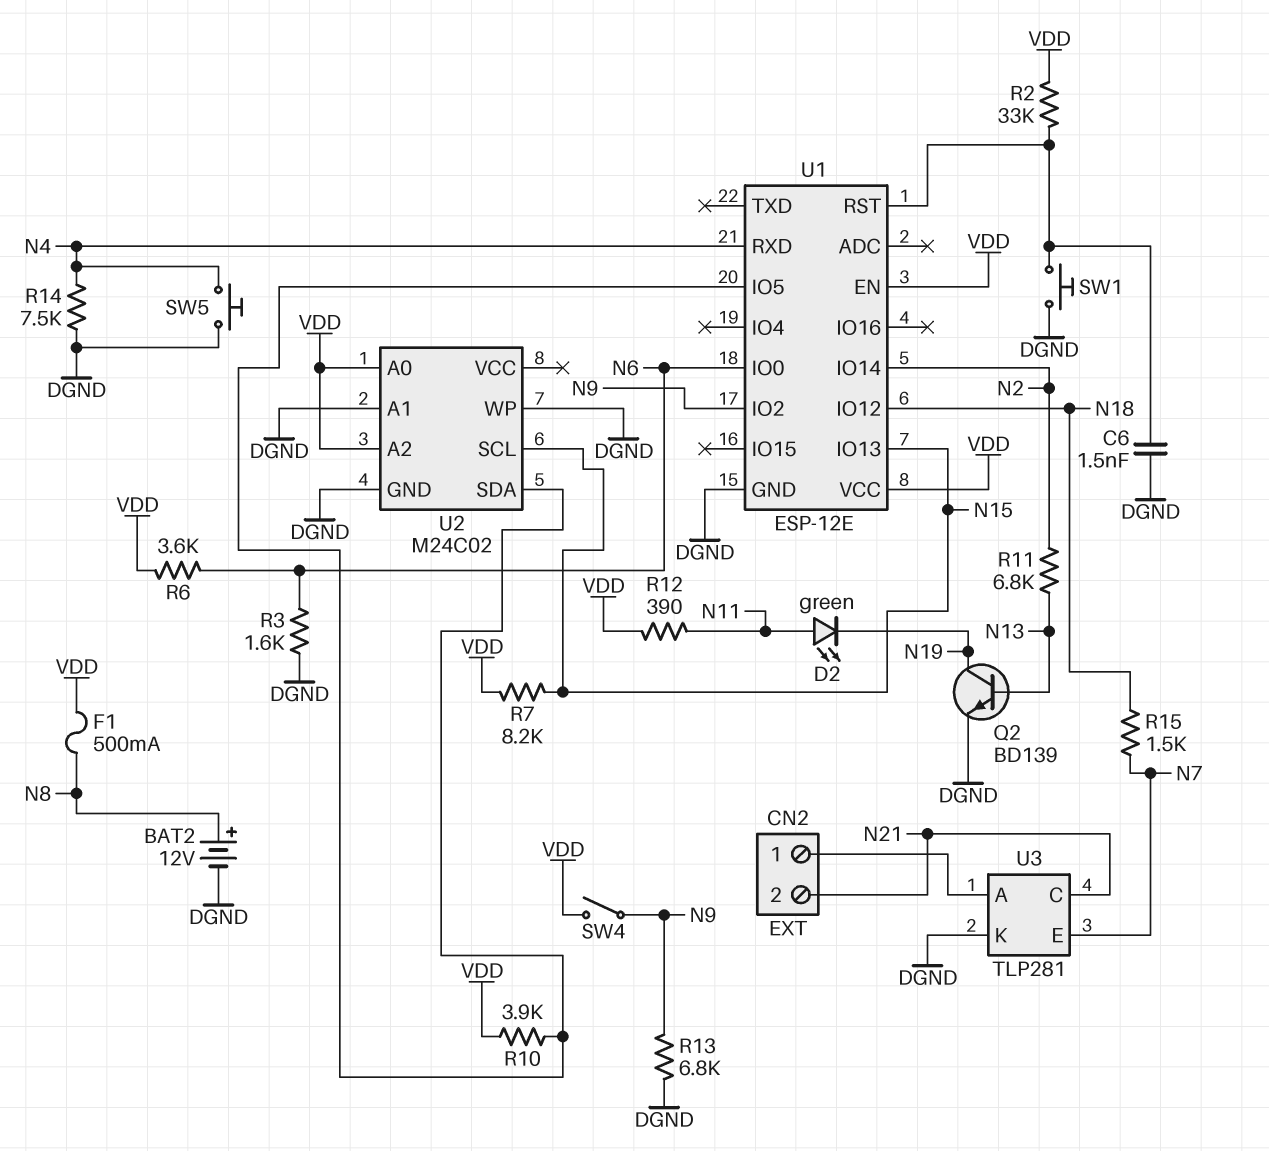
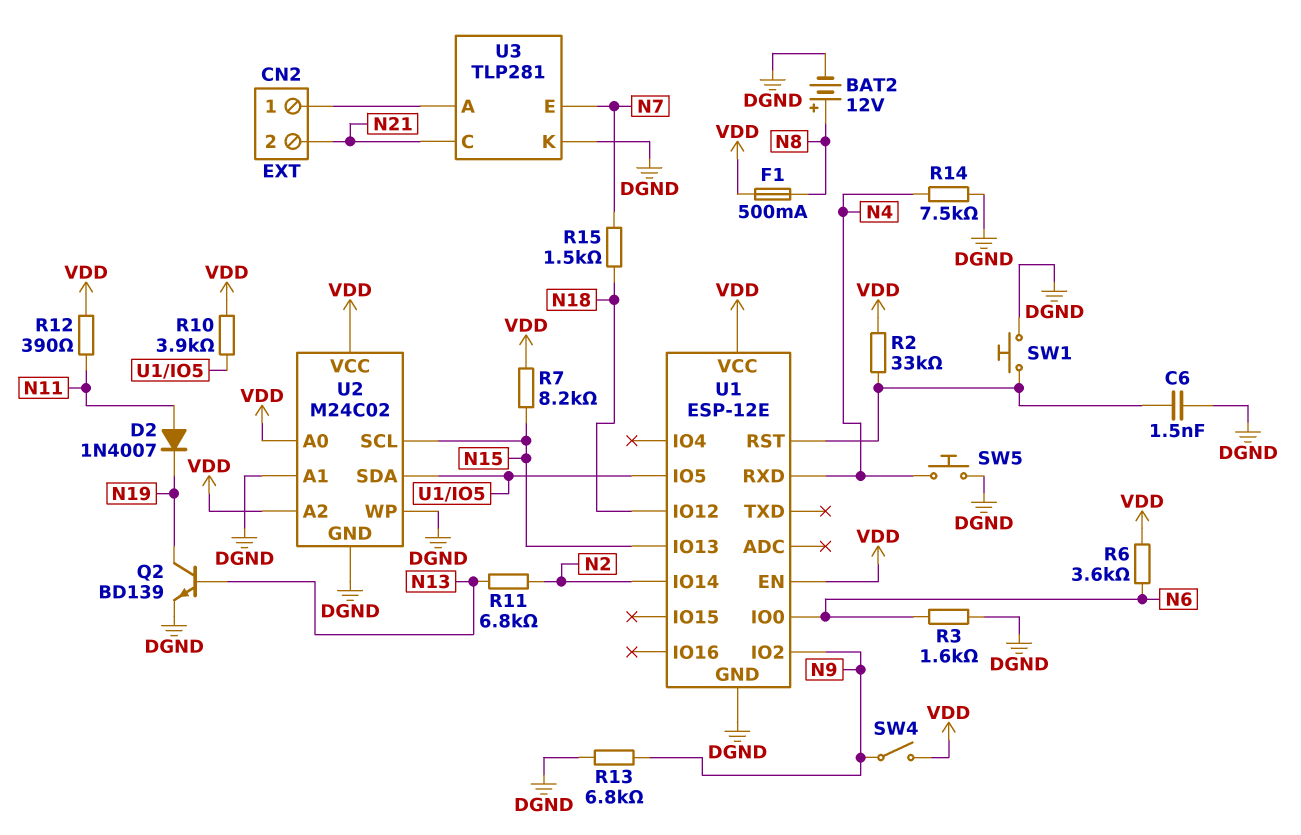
D2: LED green (A N11, K N19) -> diode 1N4007 (A N11, K N19)
U2 pin VCC: none -> VDD

